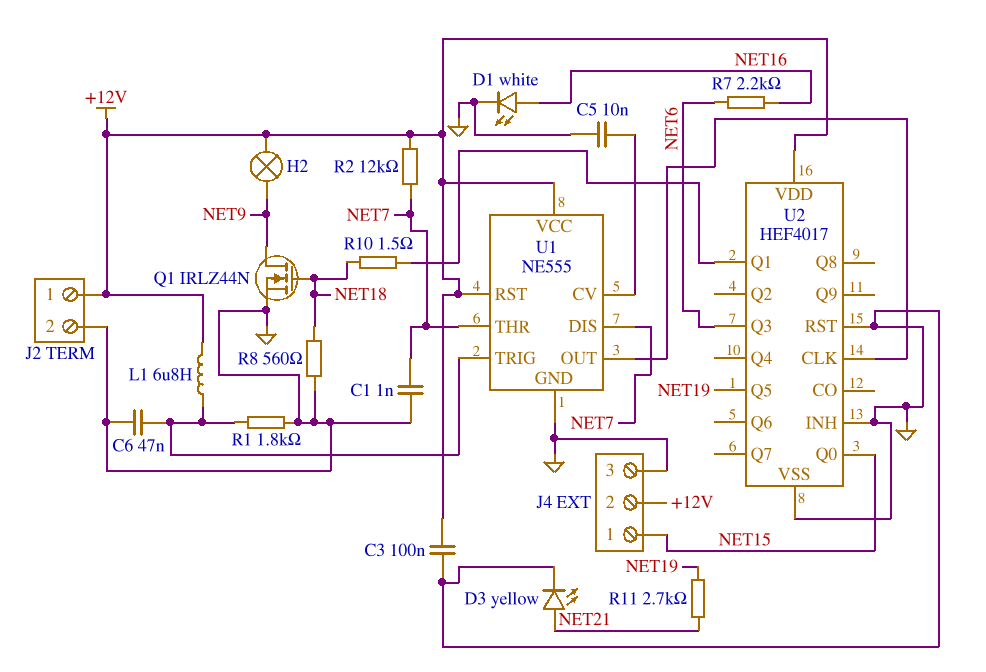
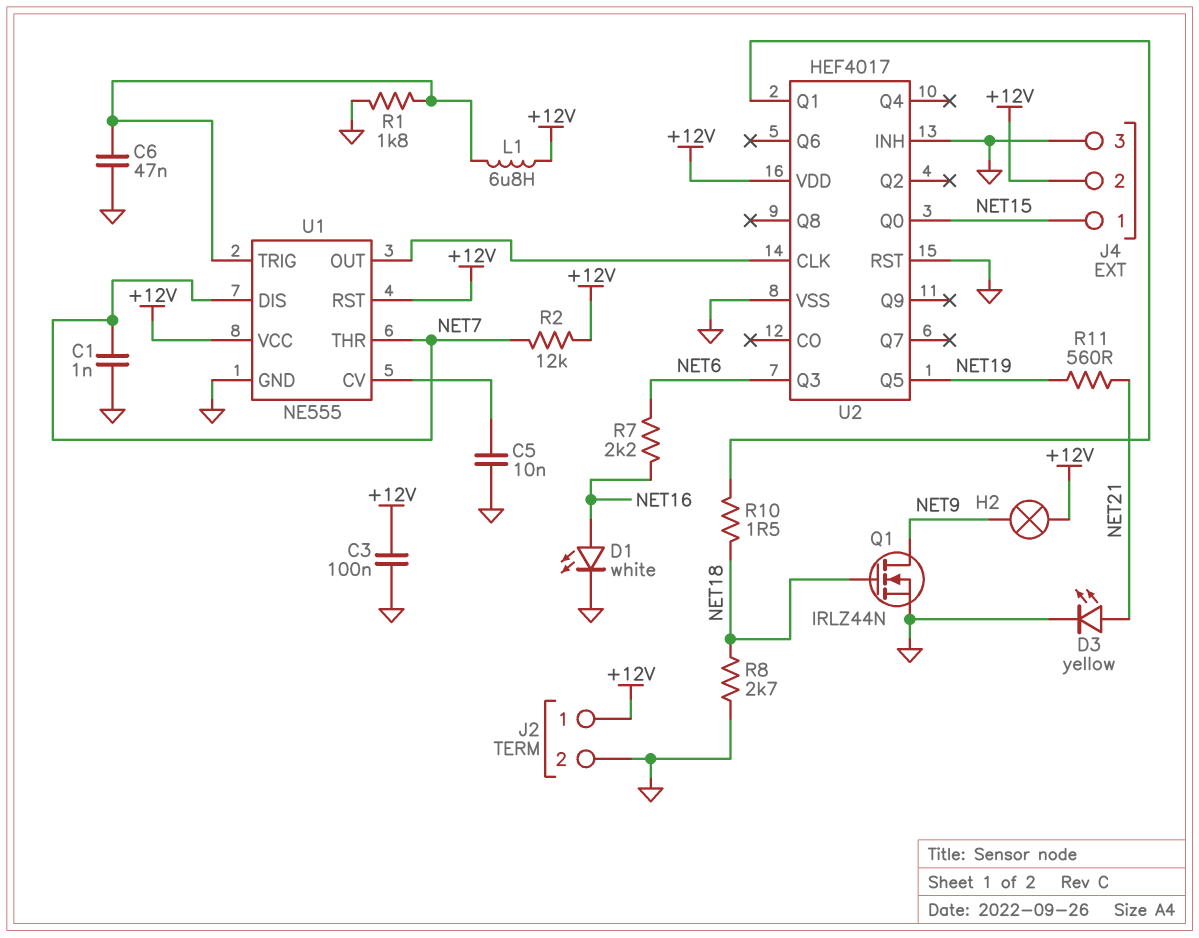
R8: 560 (GND, NET18) -> 2.7k (GND, NET18)
R11: 2.7k (NET19, NET21) -> 560 (NET19, NET21)

